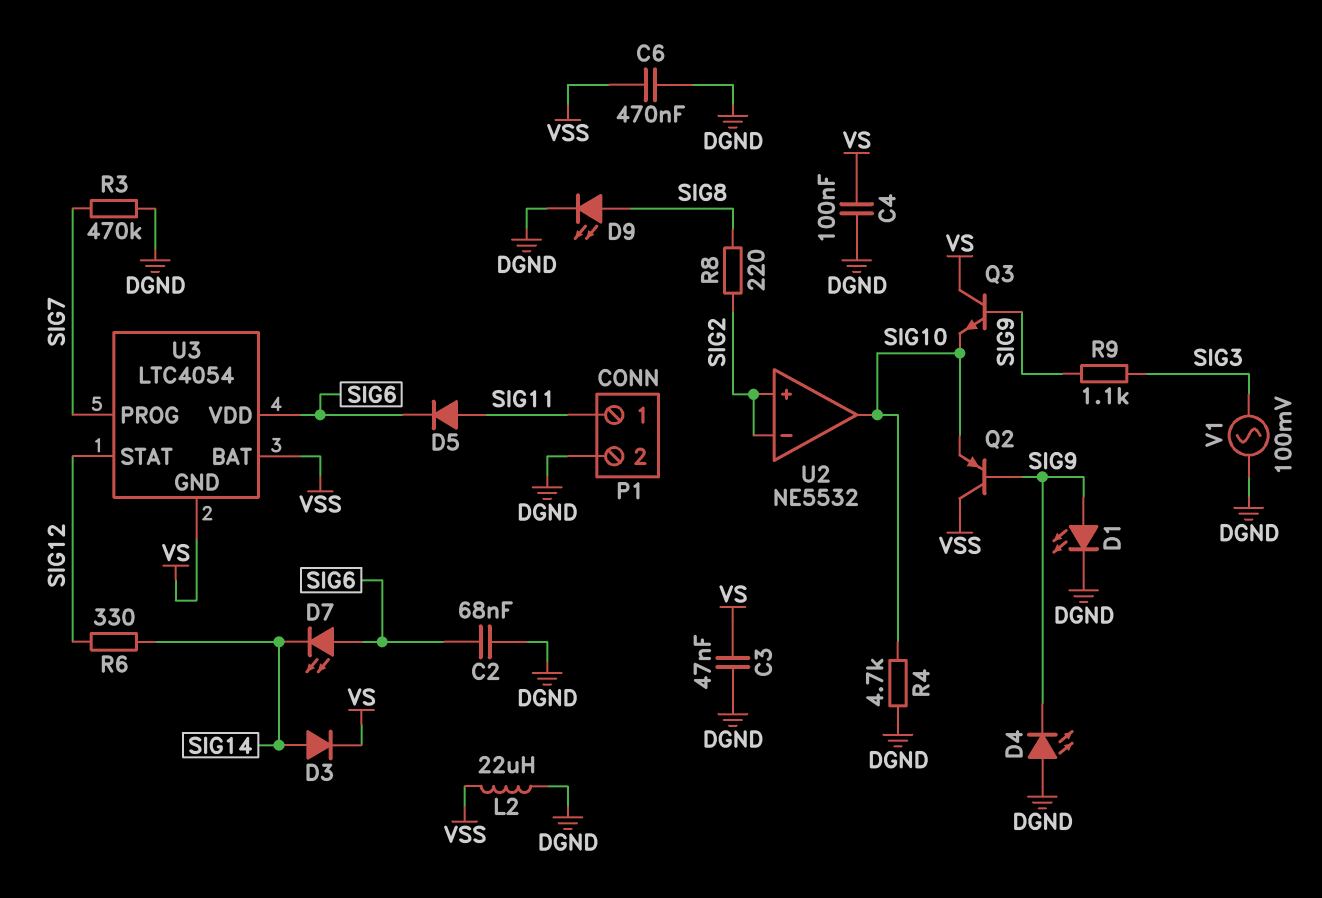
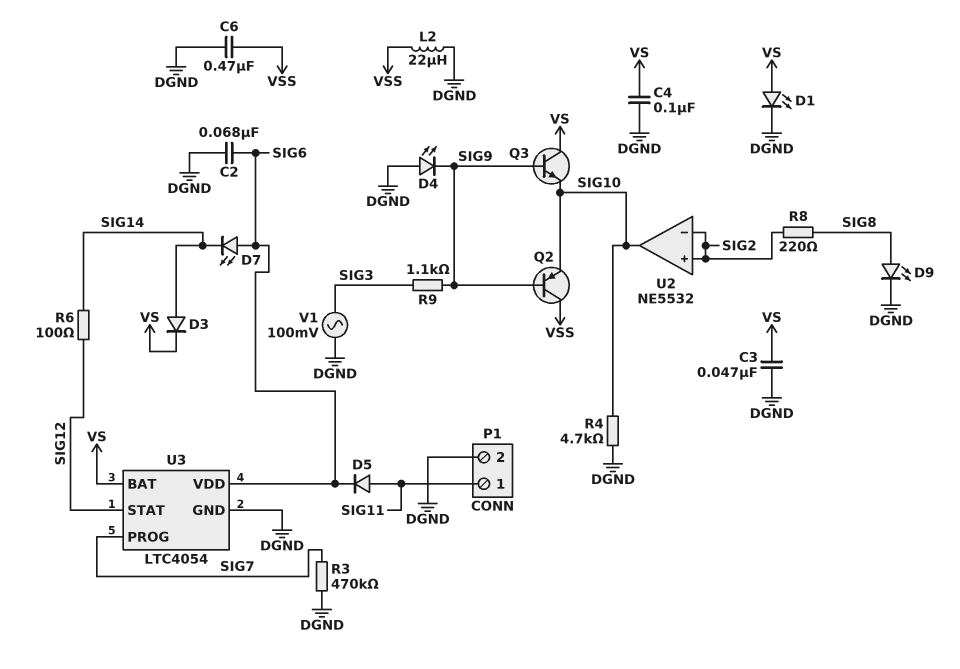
D1: LED (A SIG9, K DGND) -> LED (A VS, K DGND)
R6: 330 (SIG12, SIG14) -> 100 (SIG12, SIG14)
U3 pin BAT: VSS -> VS
U3 pin GND: VS -> DGND

